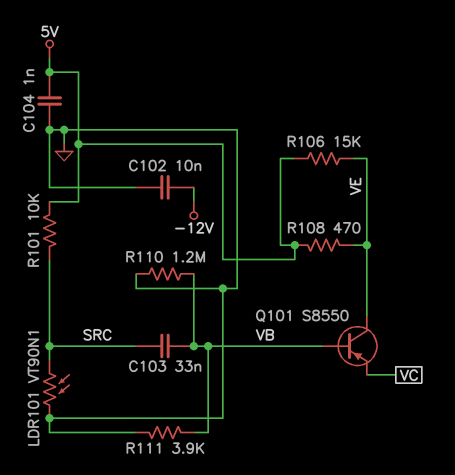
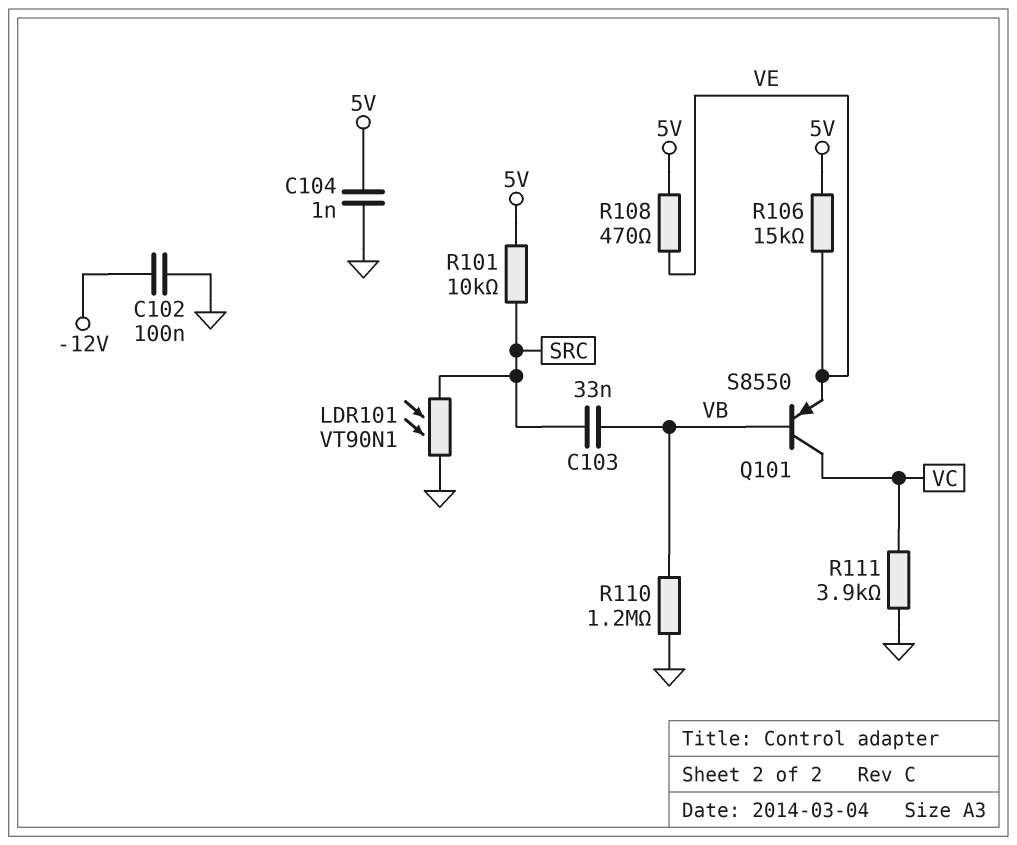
C102: 10nF (-12V, GND) -> 100nF (-12V, GND)
Q101: PNP S8550 (B VB, C VE, E VC) -> PNP S8550 (B VB, C VC, E VE)
R111: 3.9k (GND, VB) -> 3.9k (GND, VC)

